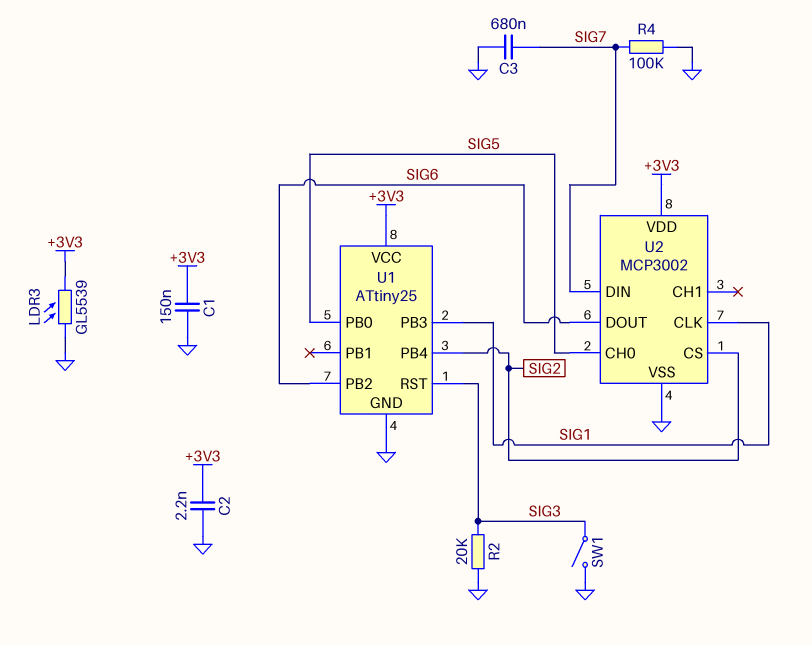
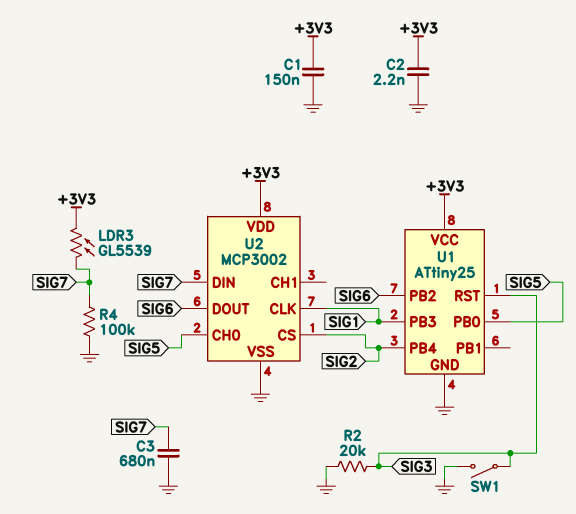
LDR3: GL5539 (+3V3, GND) -> GL5539 (+3V3, SIG7)

